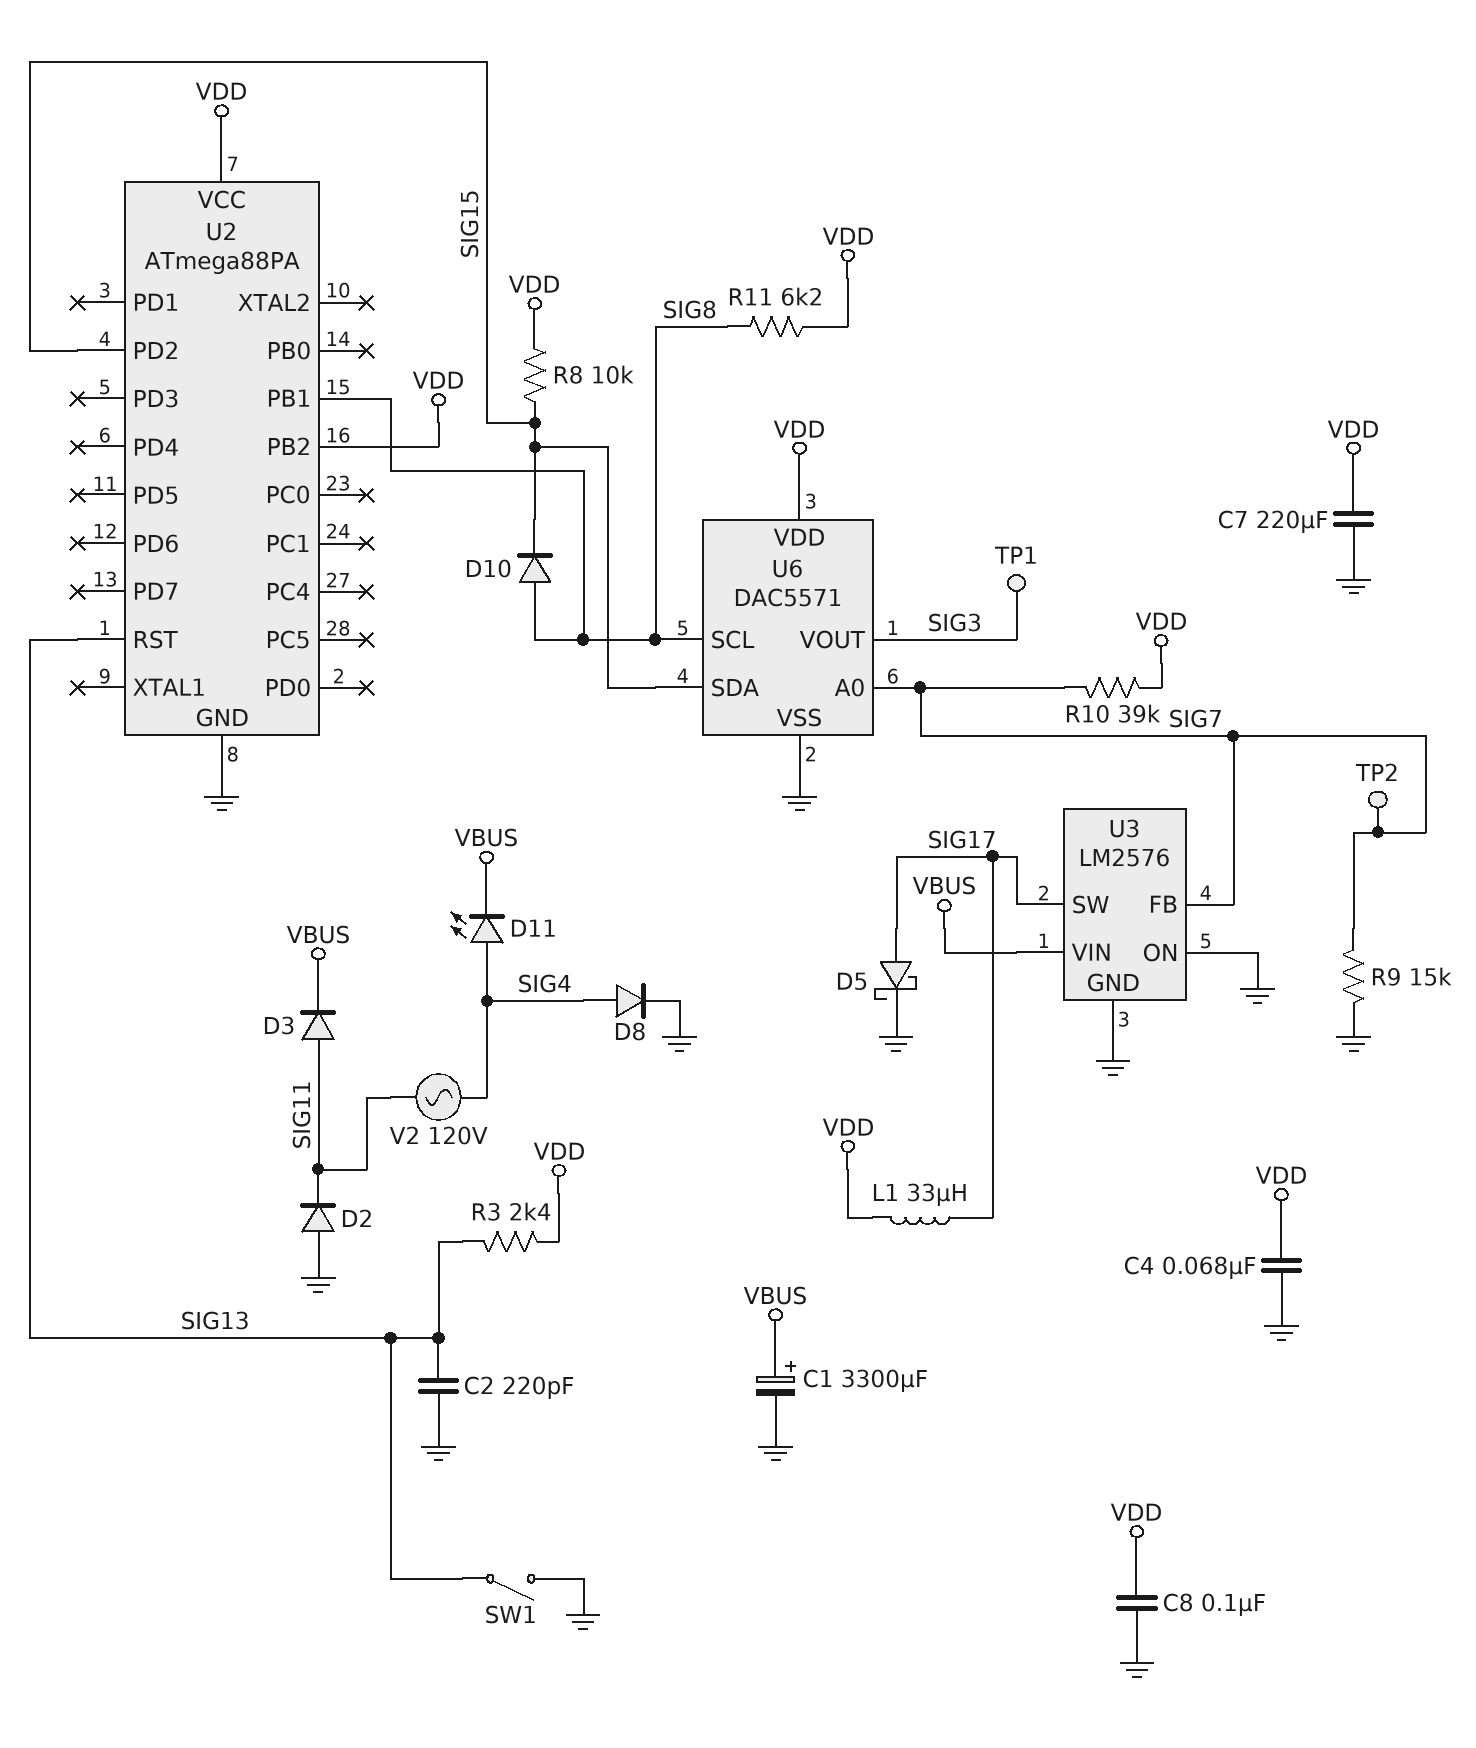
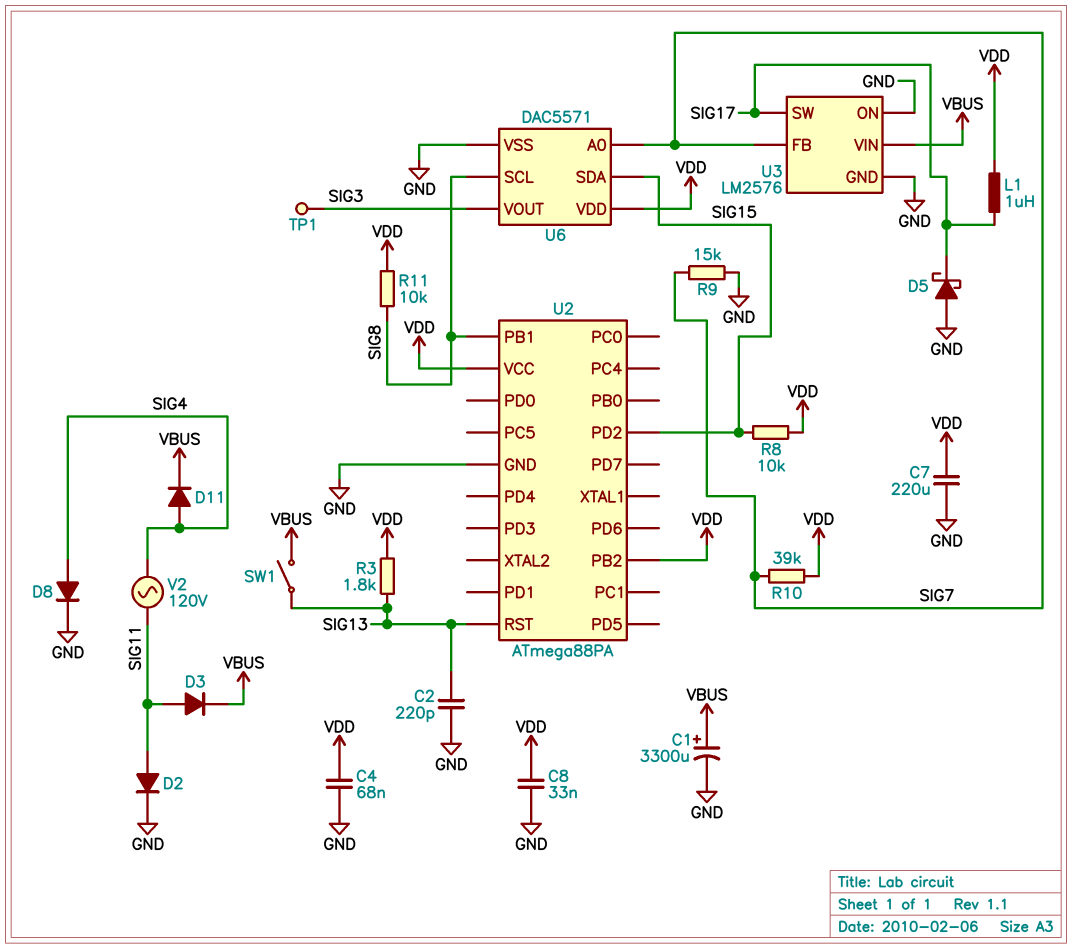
C8: 100nF (GND, VDD) -> 33nF (GND, VDD)
D2: diode (A GND, K SIG11) -> diode (A SIG11, K GND)
D5: schottky (A SIG17, K GND) -> schottky (A GND, K SIG17)
D10: diode (A SIG8, K SIG15) -> none
D11: LED (A SIG4, K VBUS) -> diode (A SIG4, K VBUS)
L1: 33uH (SIG17, VDD) -> 1uH (SIG17, VDD)
R3: 2.4k (SIG13, VDD) -> 1.8k (SIG13, VDD)
R11: 6.2k (SIG8, VDD) -> 10k (SIG8, VDD)
SW1: switch (GND, SIG13) -> switch (SIG13, VBUS)
TP2: test point (SIG7) -> none

